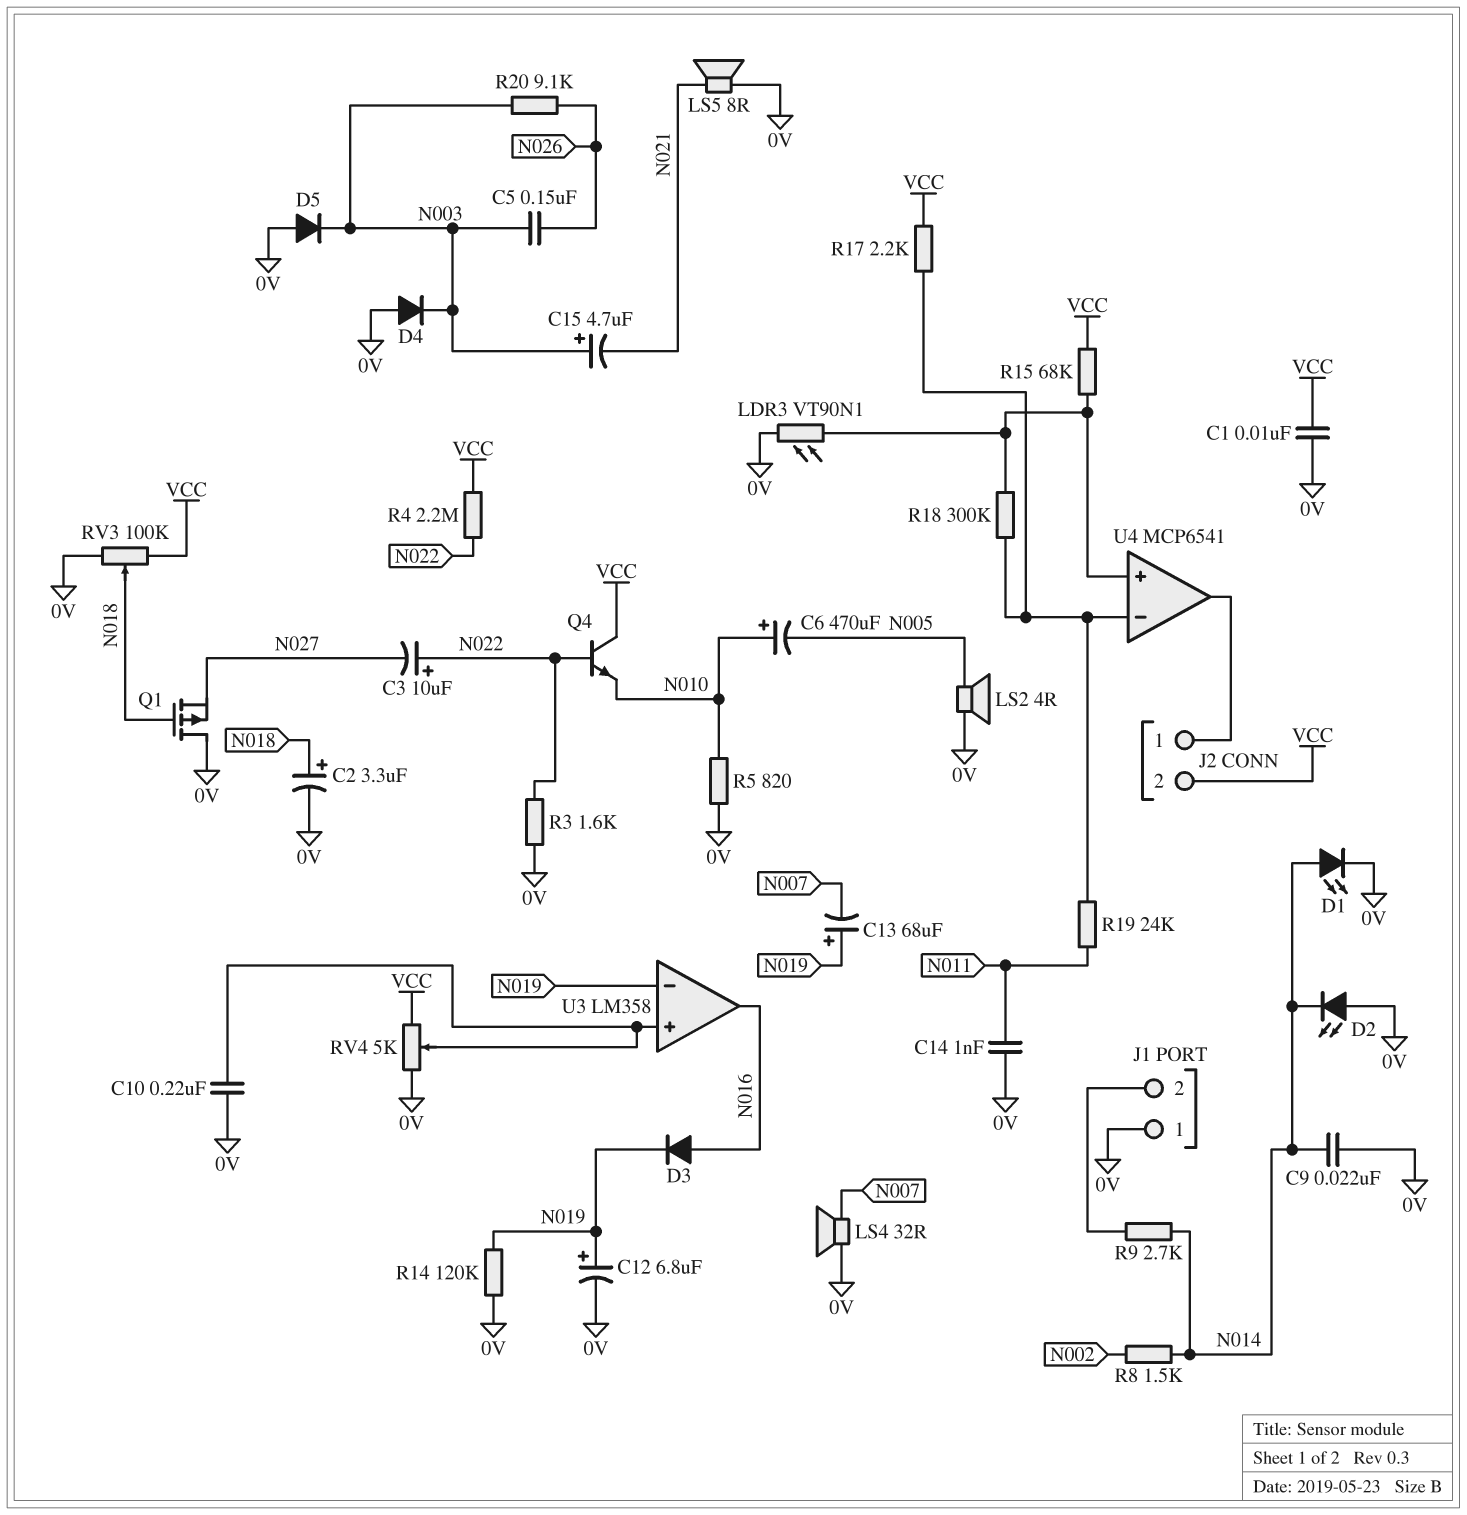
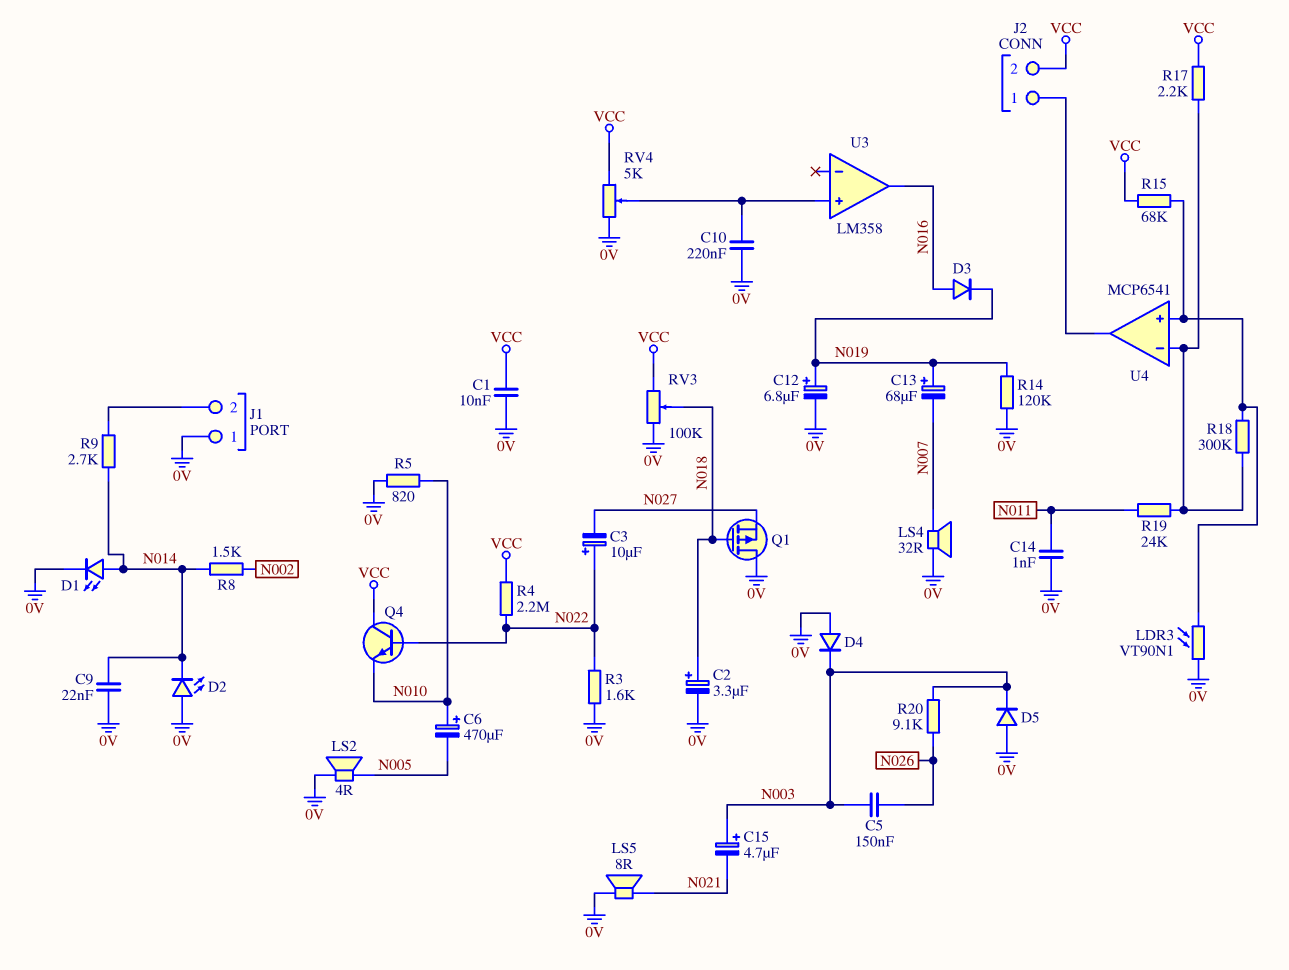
U3 pin in-: N019 -> none

